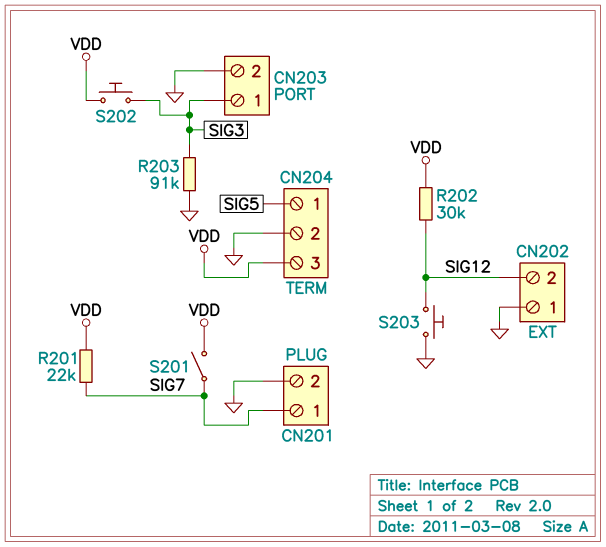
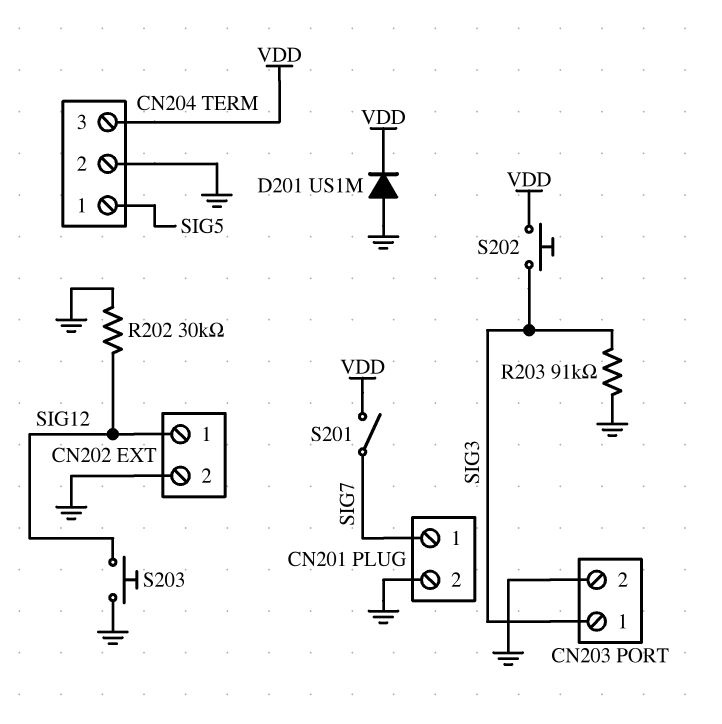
CN202 pin 1: GND -> SIG12
CN202 pin 2: SIG12 -> GND
D201: none -> diode US1M (A GND, K VDD)
R201: 22k (SIG7, VDD) -> none
R202: 30k (SIG12, VDD) -> 30k (GND, SIG12)

